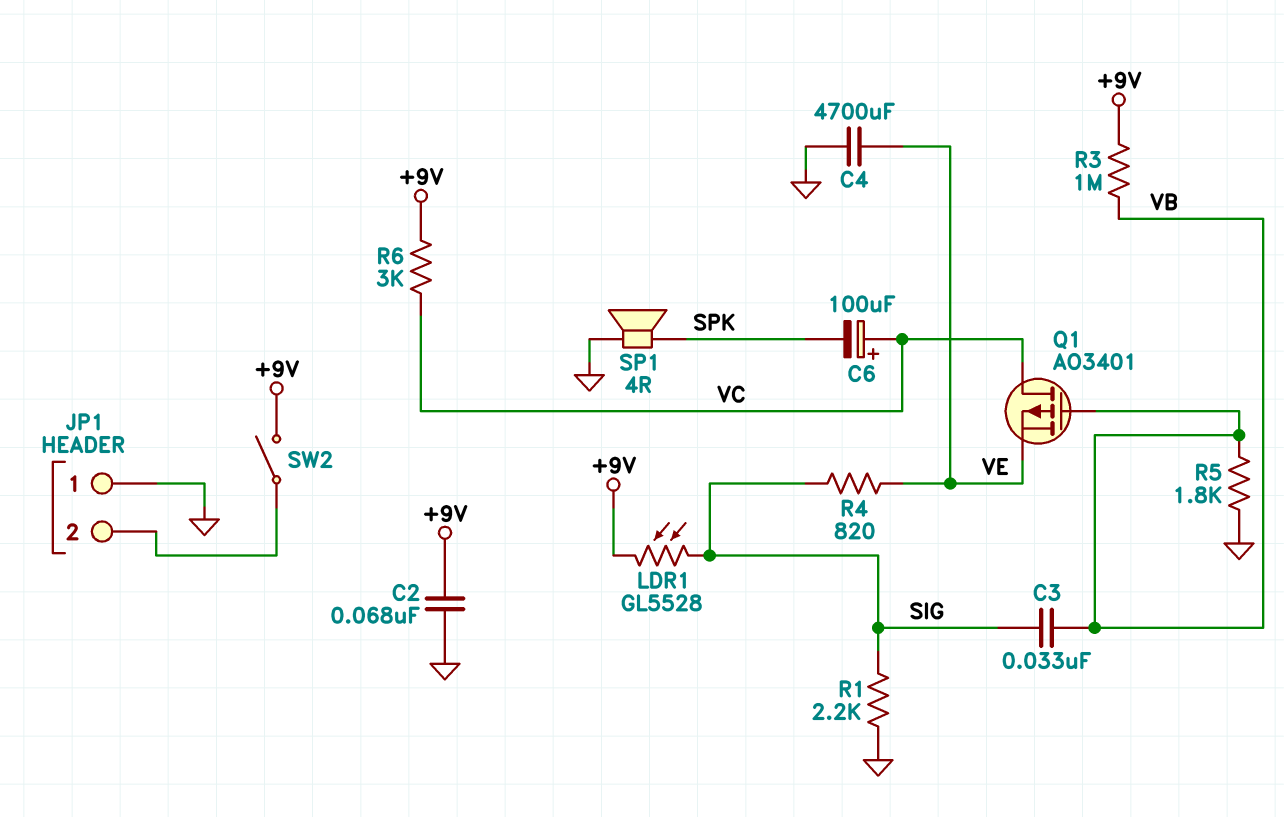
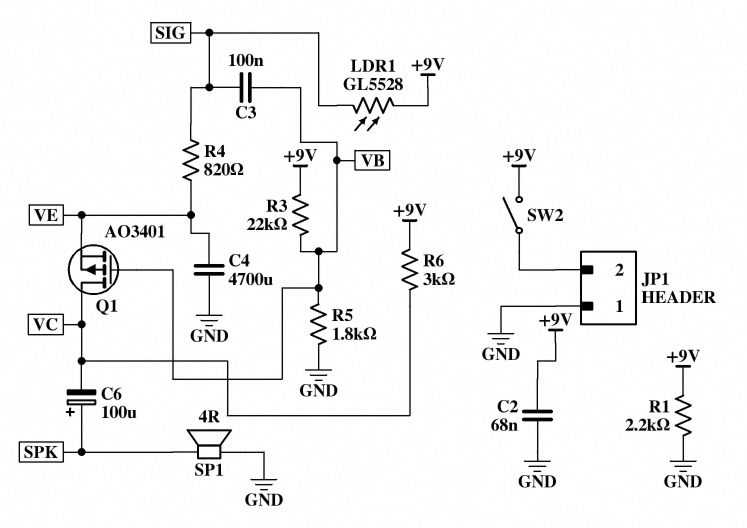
C3: 33nF (SIG, VB) -> 100nF (SIG, VB)
C6: 100uF (plus VC, minus SPK) -> 100uF (plus SPK, minus VC)
R1: 2.2k (GND, SIG) -> 2.2k (+9V, GND)
R3: 1M (+9V, VB) -> 22k (+9V, VB)

